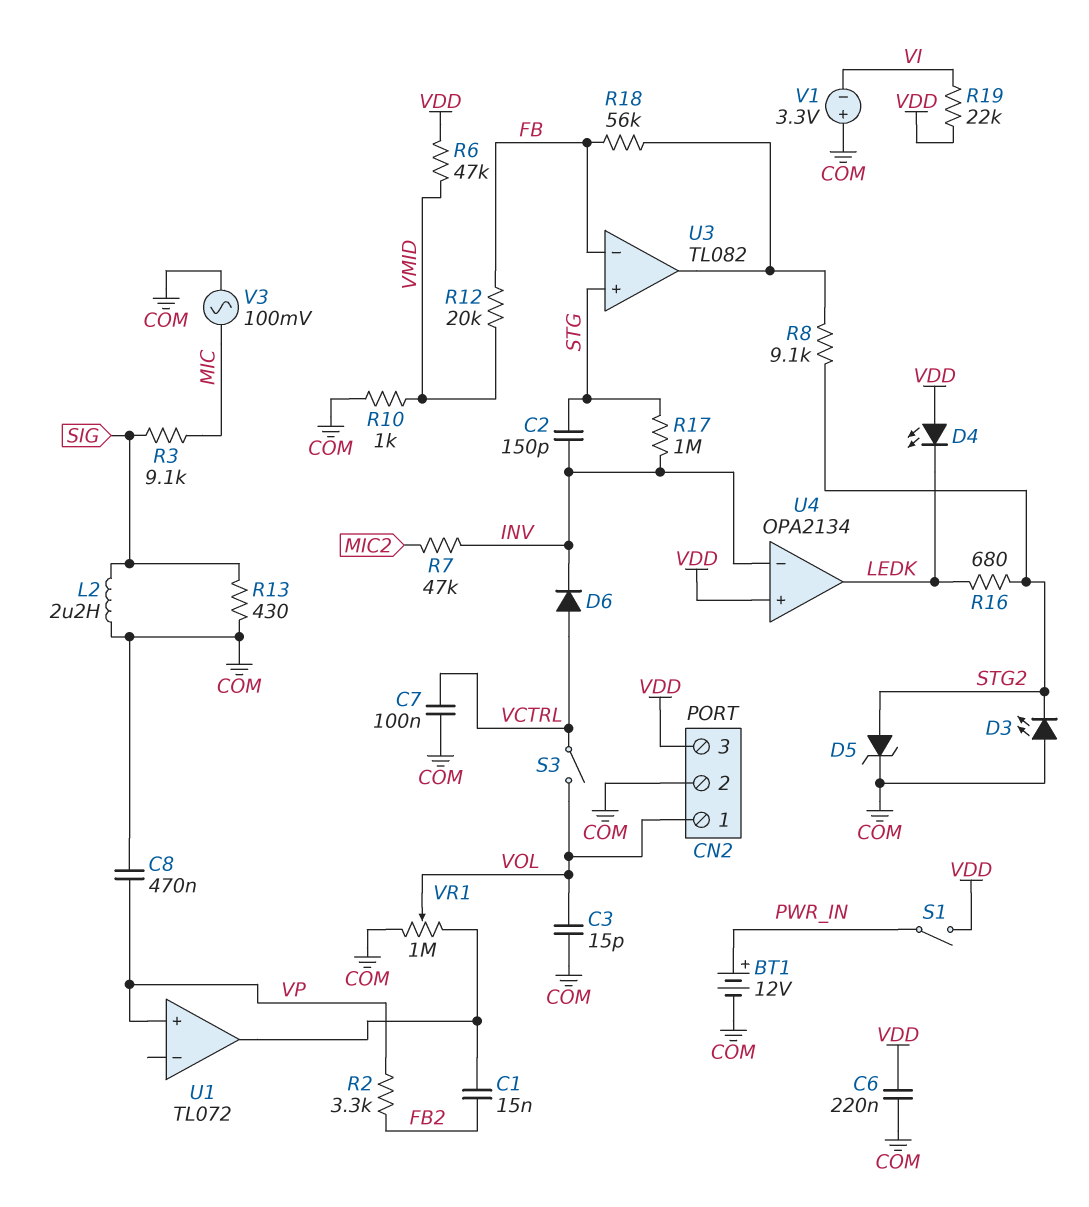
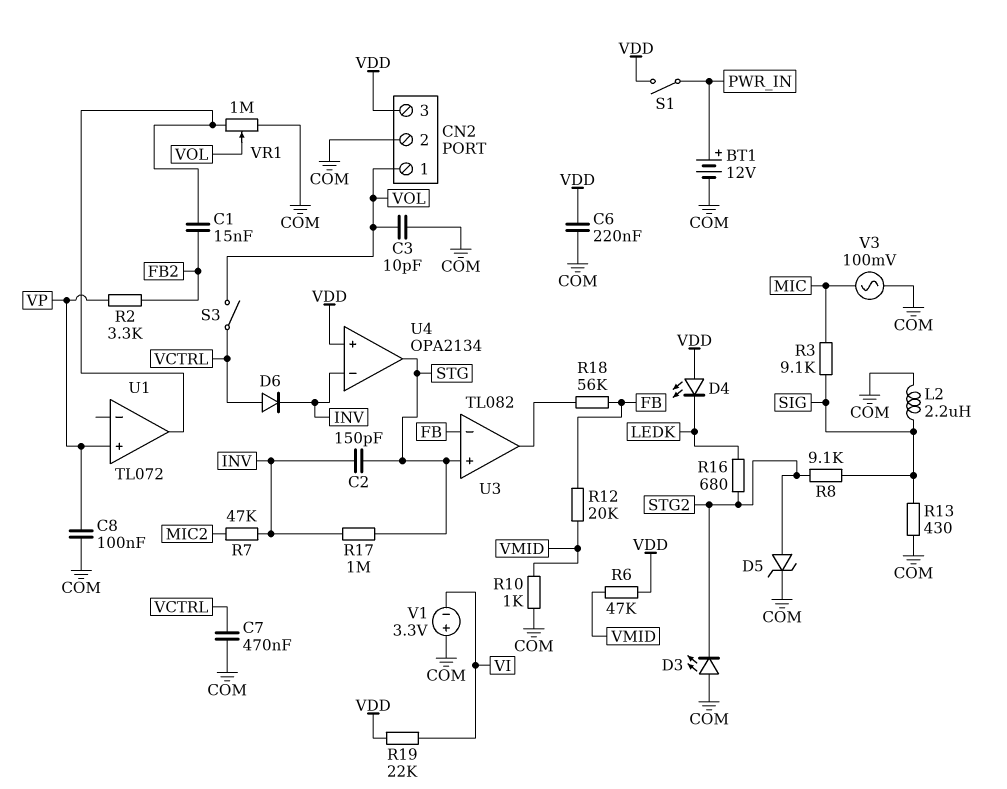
C3: 15pF (COM, VOL) -> 10pF (COM, VOL)
C7: 100nF (COM, VCTRL) -> 470nF (COM, VCTRL)
C8: 470nF (COM, VP) -> 100nF (COM, VP)
R8: 9.1k (STG2, U3/out) -> 9.1k (SIG, STG2)
U4 pin out: LEDK -> STG

